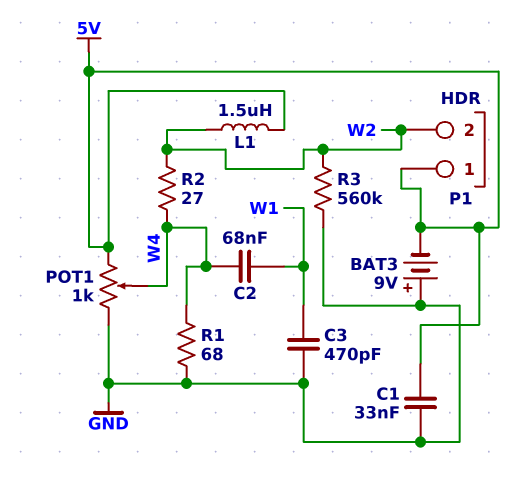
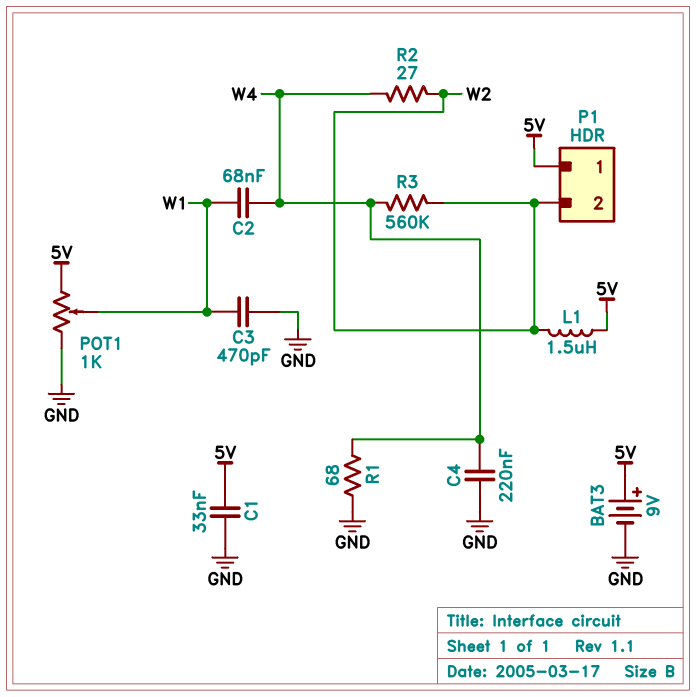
BAT3: 9V (plus GND, minus 5V) -> 9V (plus 5V, minus GND)
C4: none -> 220nF (GND, W4)
POT1: 1k (5V, GND, wiper W4) -> 1k (5V, GND, wiper W1)
R3: 560k (GND, W2) -> 560k (W2, W4)

